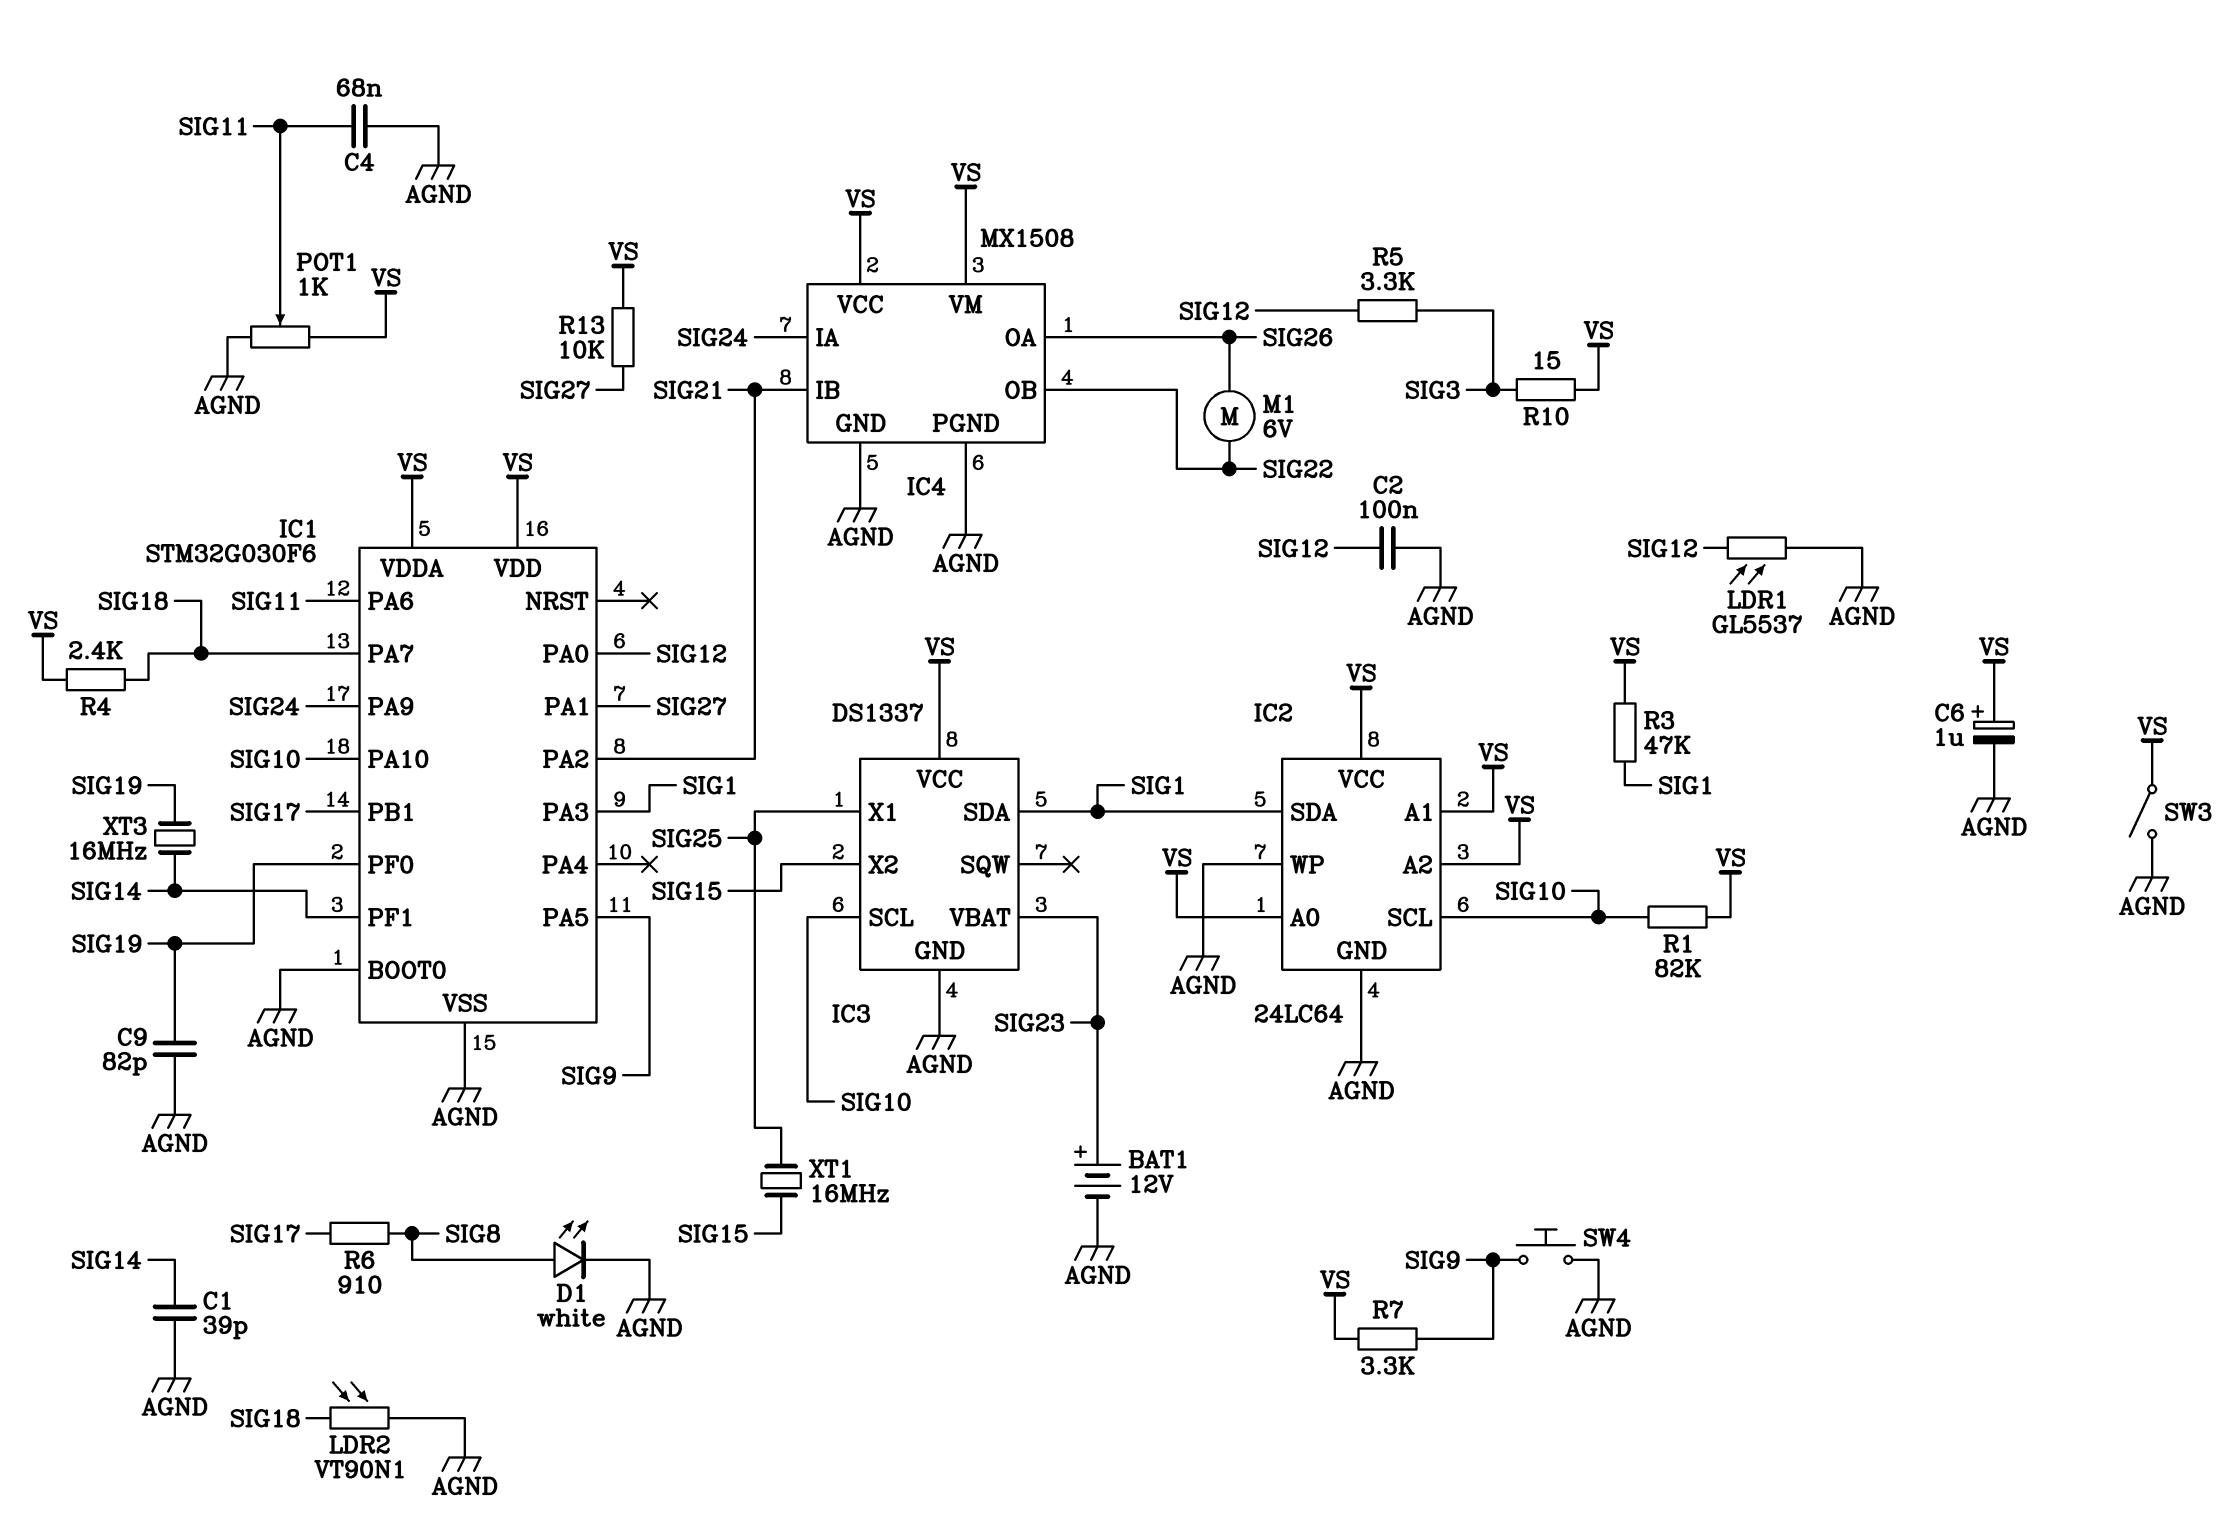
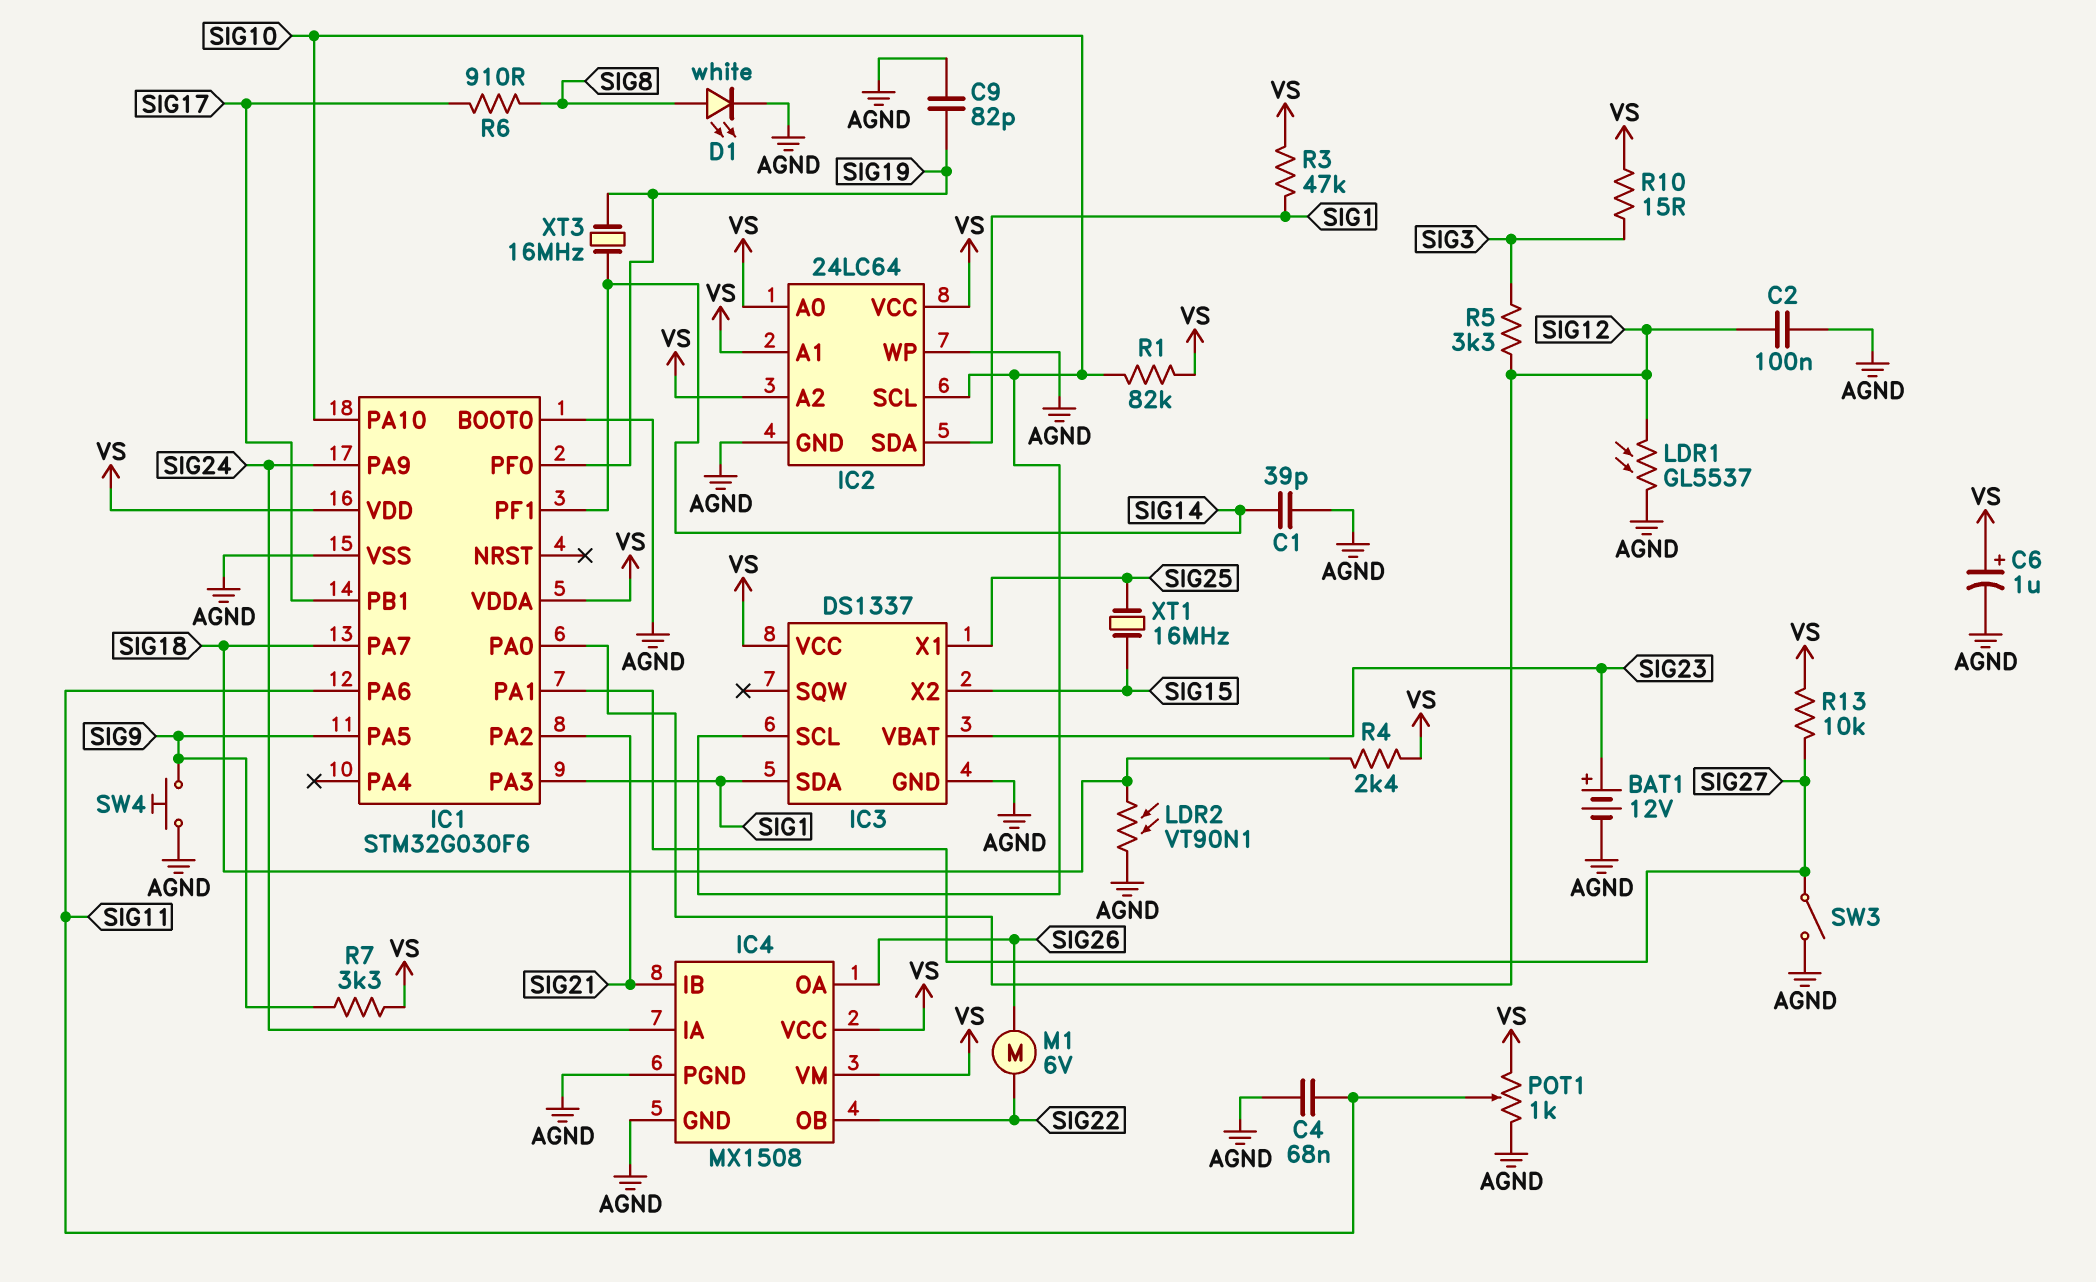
SW3: switch (AGND, VS) -> switch (AGND, SIG27)

